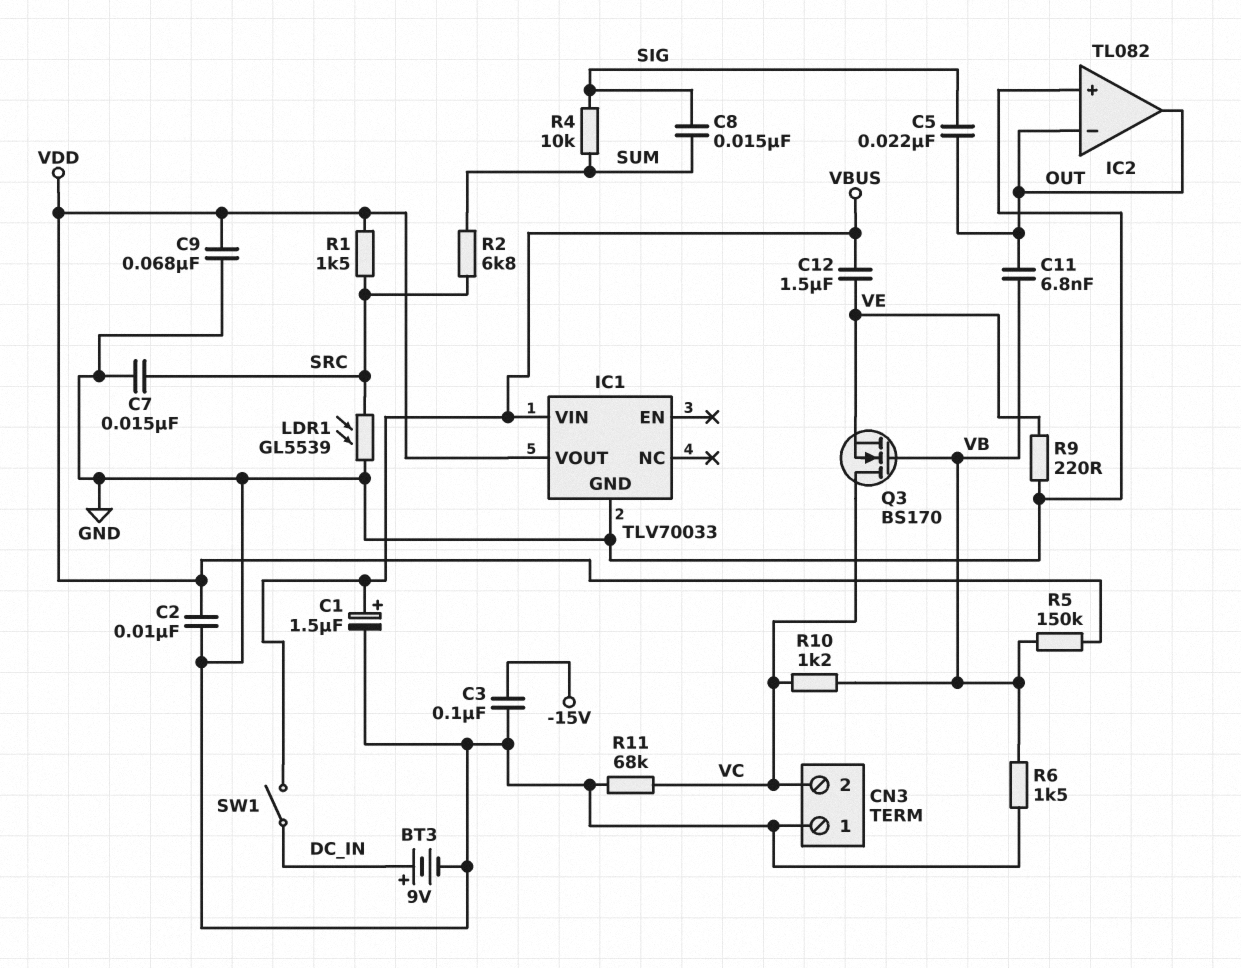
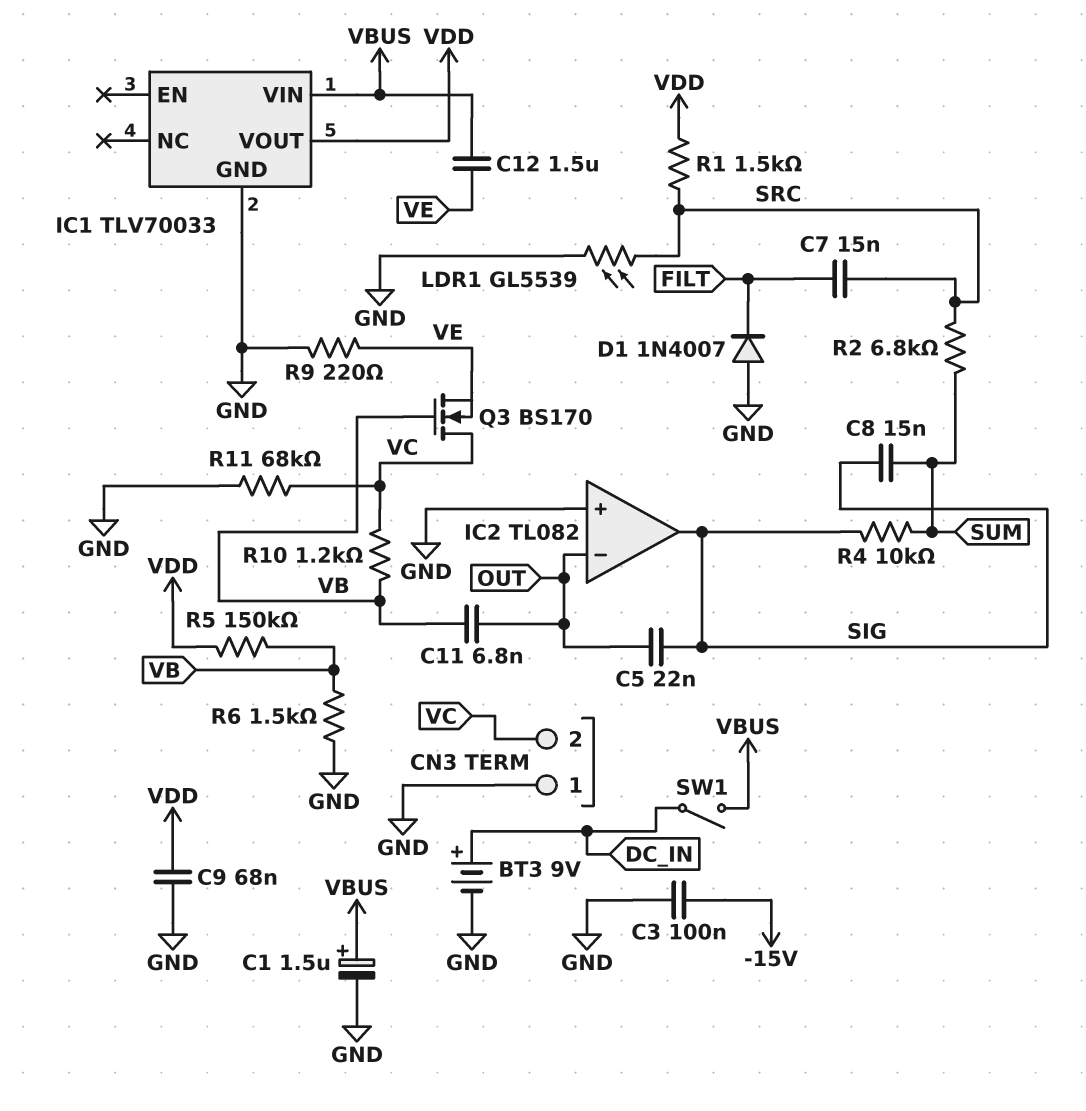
C2: 10nF (GND, VDD) -> none
C7: 15nF (GND, SRC) -> 15nF (FILT, SRC)
D1: none -> diode 1N4007 (A GND, K FILT)
IC2 pin out: OUT -> SIG

